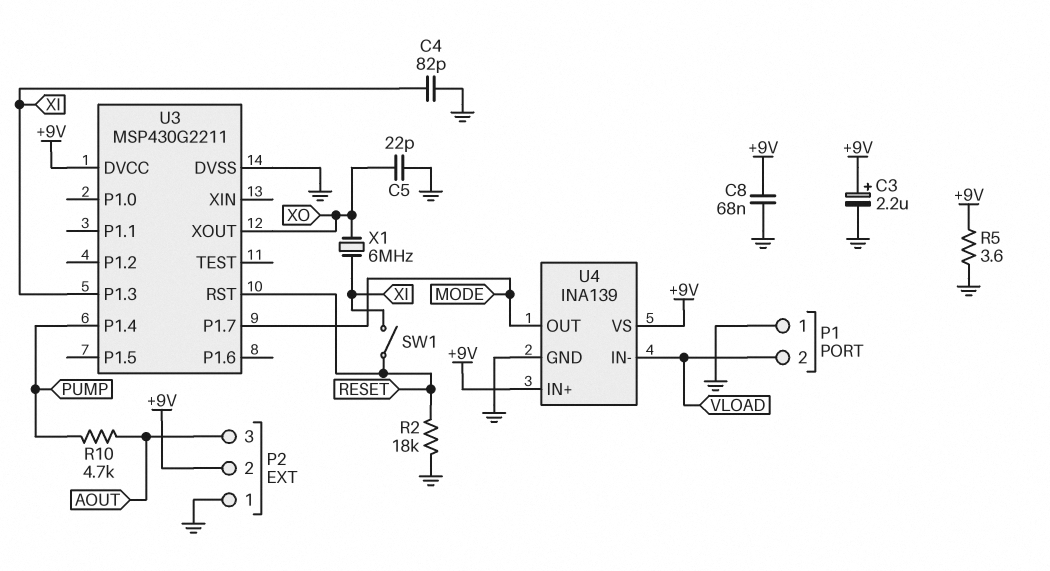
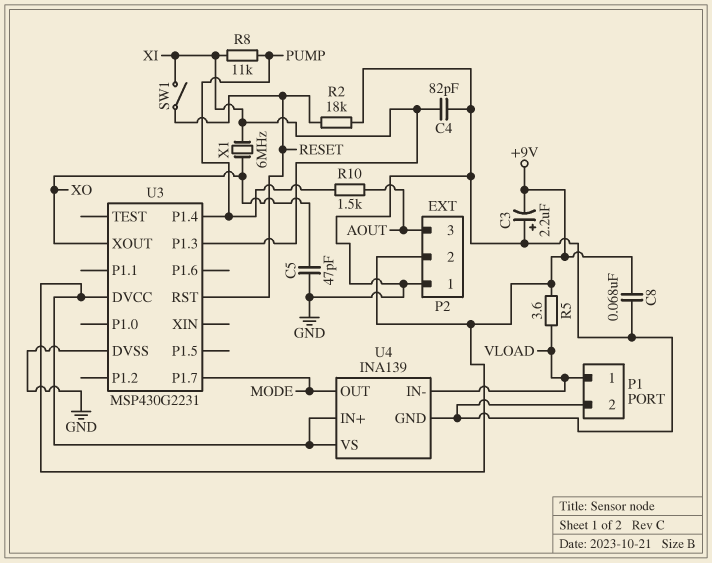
C3: 2.2uF (plus +9V, minus GND) -> 2.2uF (plus GND, minus +9V)
C5: 22pF (GND, XO) -> 47pF (GND, XO)
P1 pin 1: GND -> VLOAD
P1 pin 2: VLOAD -> GND
R5: 3.6 (+9V, GND) -> 3.6 (+9V, VLOAD)
R8: none -> 11k (PUMP, XI)
R10: 4.7k (AOUT, PUMP) -> 1.5k (AOUT, PUMP)
U3: MSP430G2211 -> MSP430G2231

